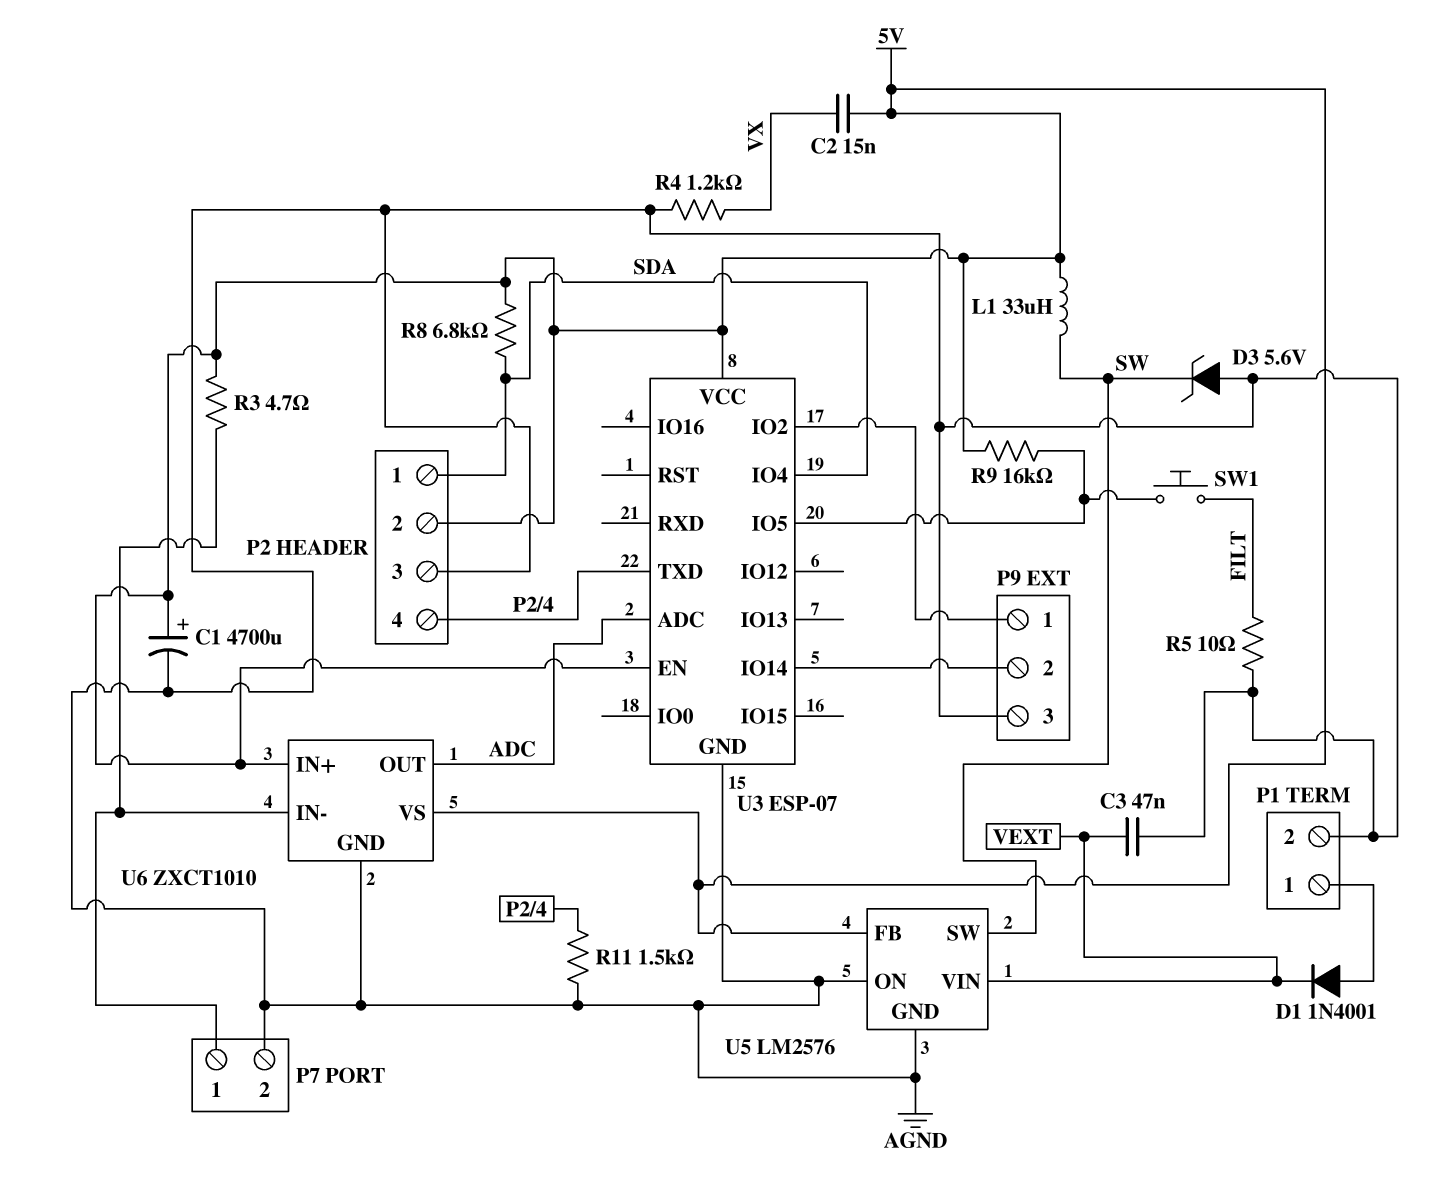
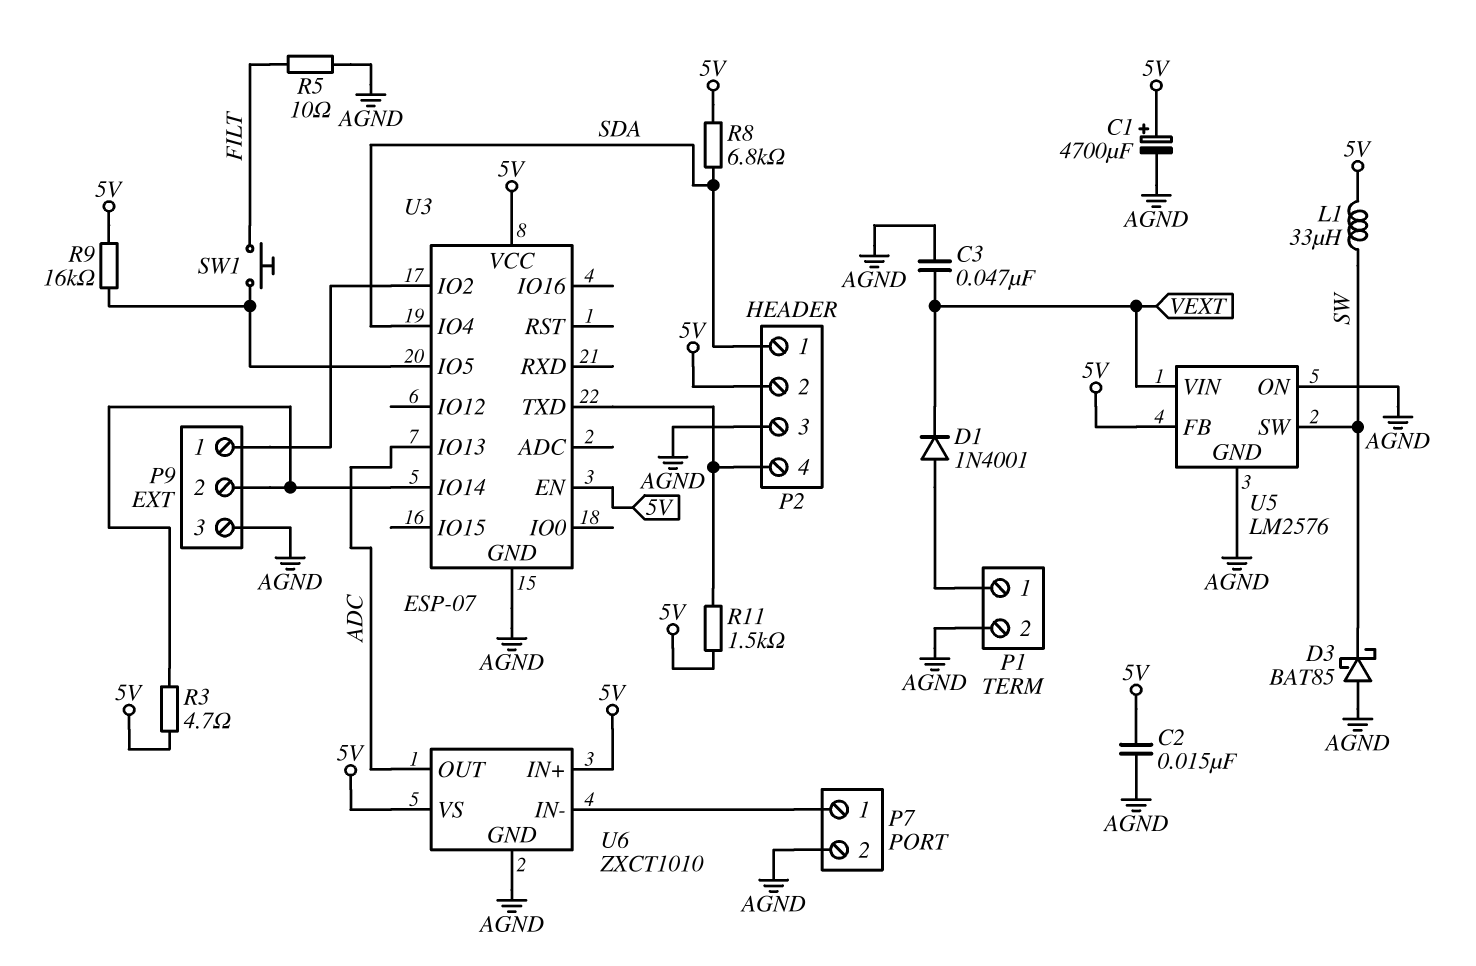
C2: 15nF (5V, VX) -> 15nF (5V, AGND)
D3: zener 5.6V (A AGND, K SW) -> schottky BAT85 (A AGND, K SW)
R3: 4.7 (5V, P7/1) -> 4.7 (5V, P9/2)
R4: 1.2k (AGND, VX) -> none
R11: 1.5k (AGND, P2/4) -> 1.5k (5V, P2/4)
U3 pin ADC: ADC -> none
U3 pin IO13: none -> ADC

